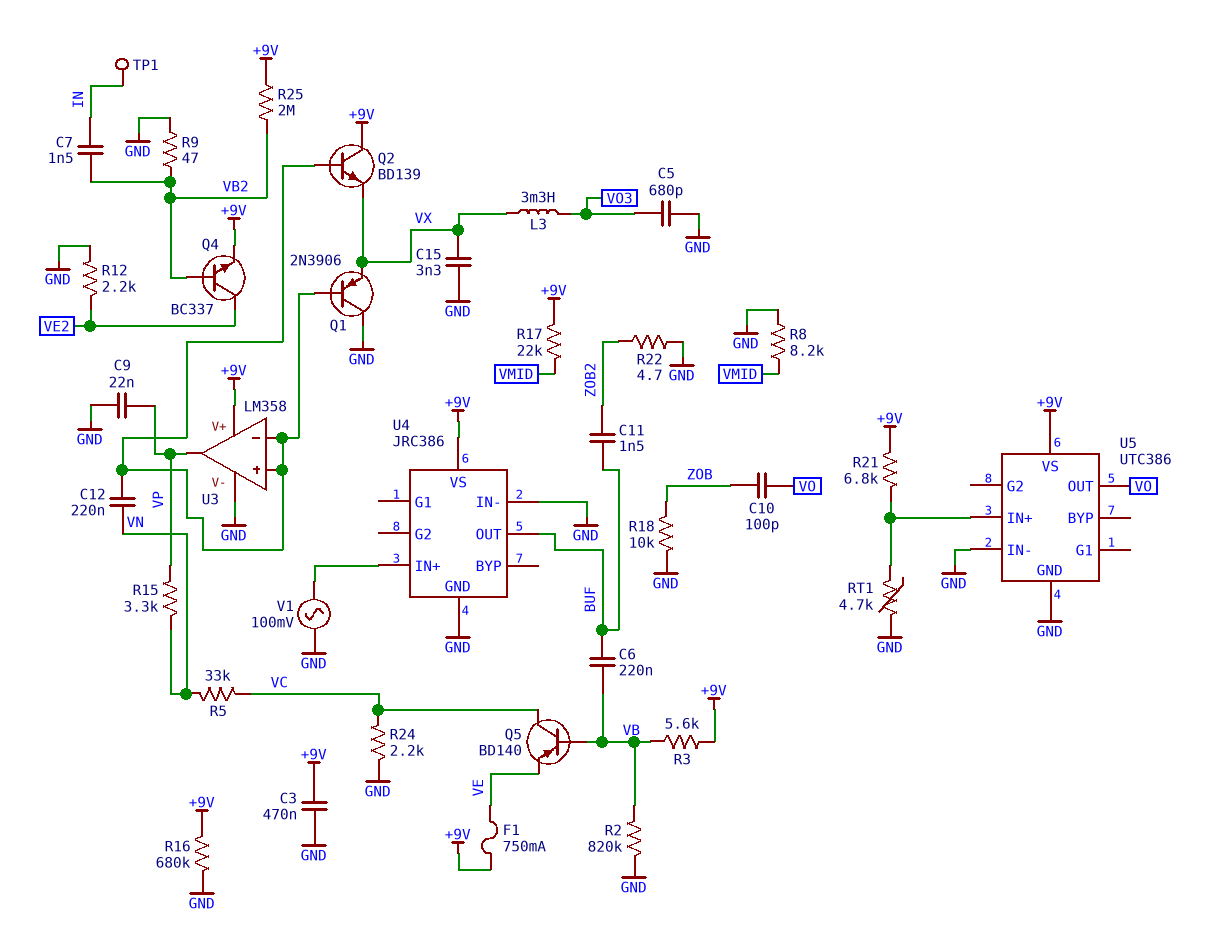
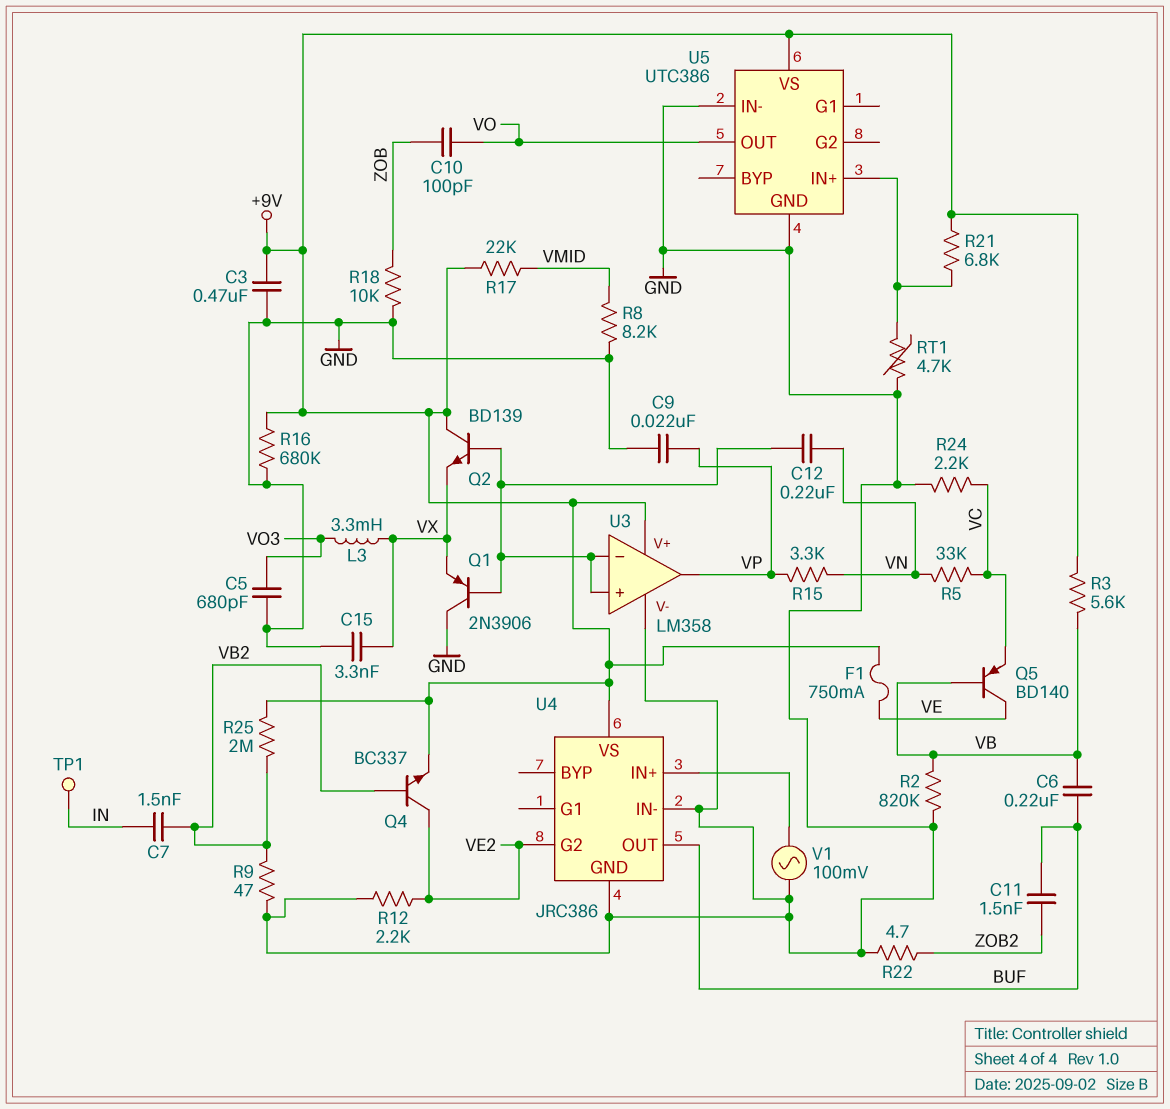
Q5: PNP BD140 (B VB, C VC, E VE) -> PNP BD140 (B VB, C VE, E VC)
U4 pin G2: none -> VE2

